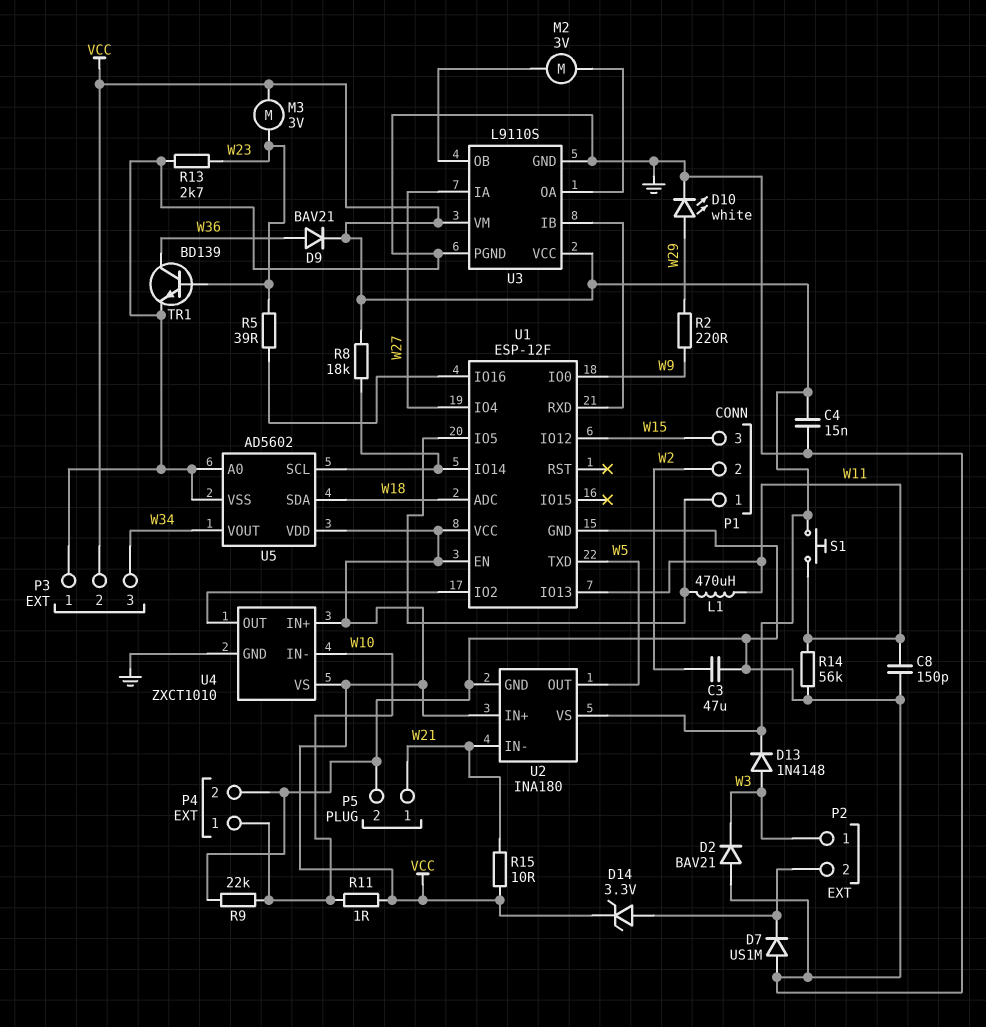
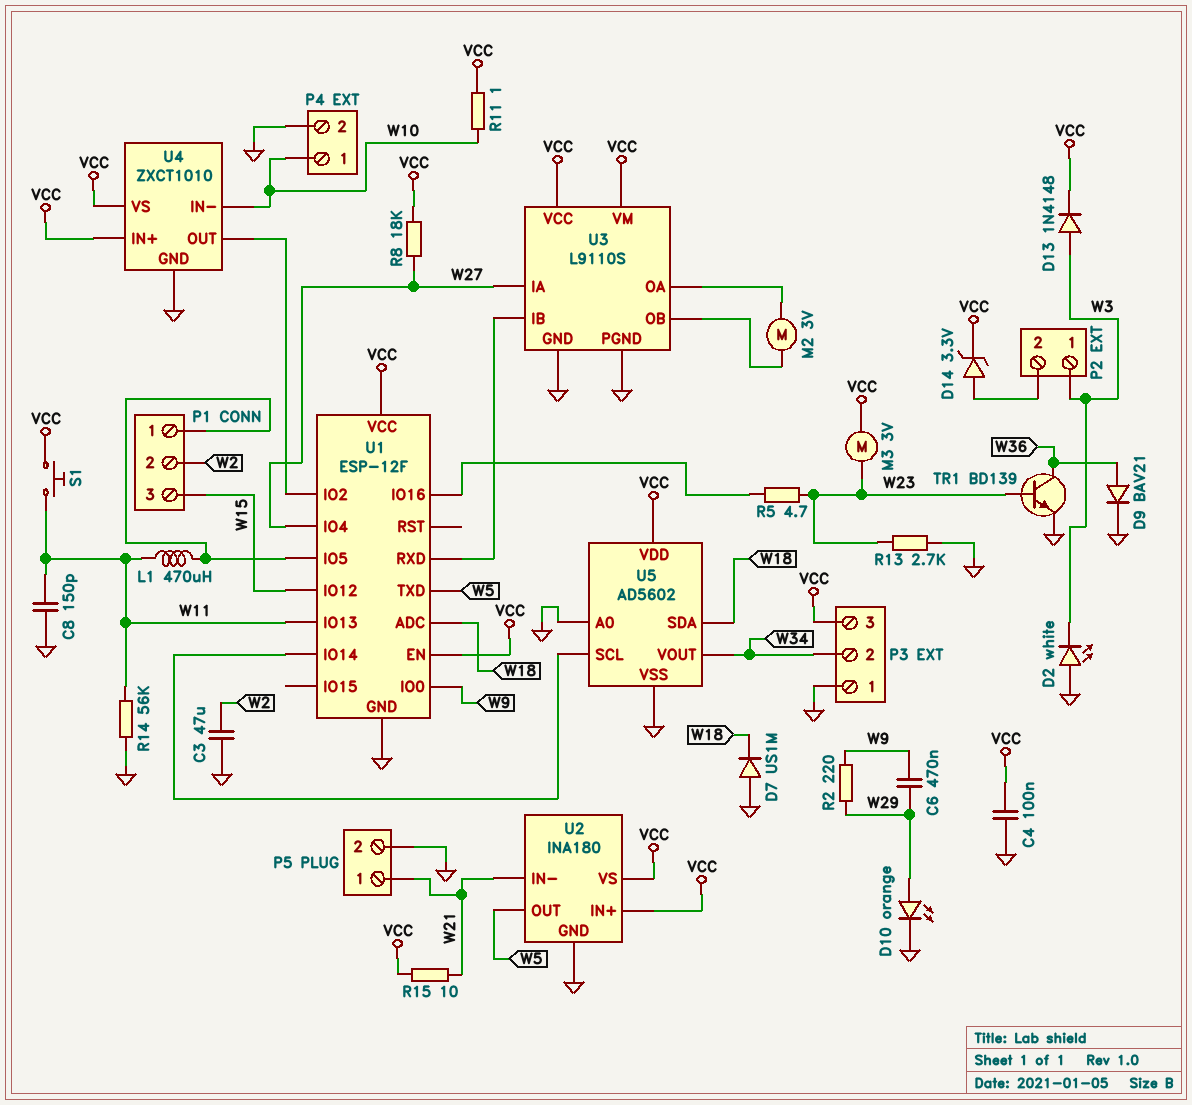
C4: 15nF (GND, VCC) -> 100nF (GND, VCC)
C6: none -> 470nF (W9, W29)
D2: diode BAV21 (A GND, K W3) -> LED white (A GND, K W3)
D7: diode US1M (A GND, K P2/2) -> diode US1M (A GND, K W18)
D9: diode BAV21 (A W36, K VCC) -> diode BAV21 (A W36, K GND)
D10: LED white (A W29, K GND) -> LED orange (A W29, K GND)
P3 pin 2: VCC -> W34
P3 pin 3: W34 -> VCC
R5: 39 (U1/IO16, W23) -> 4.7 (U1/IO16, W23)
R8: 18k (U1/IO14, VCC) -> 18k (VCC, W27)
R9: 22k (GND, W10) -> none

